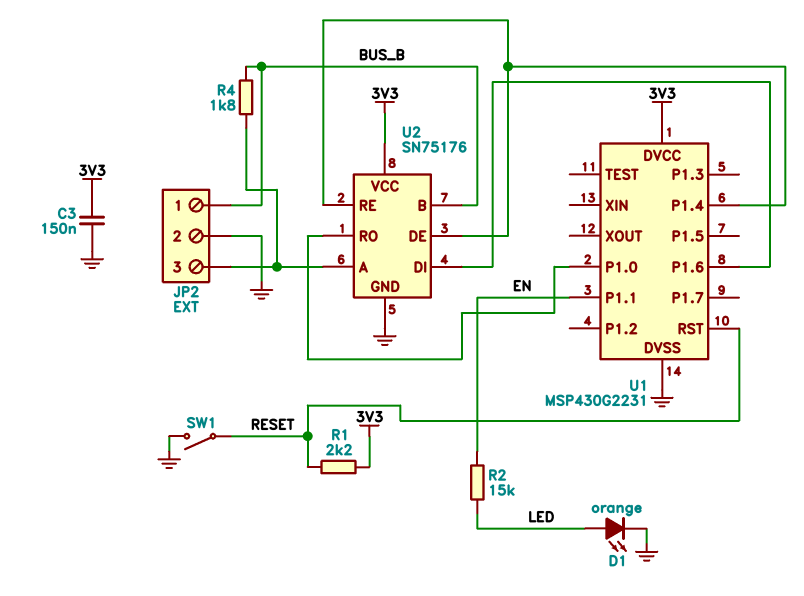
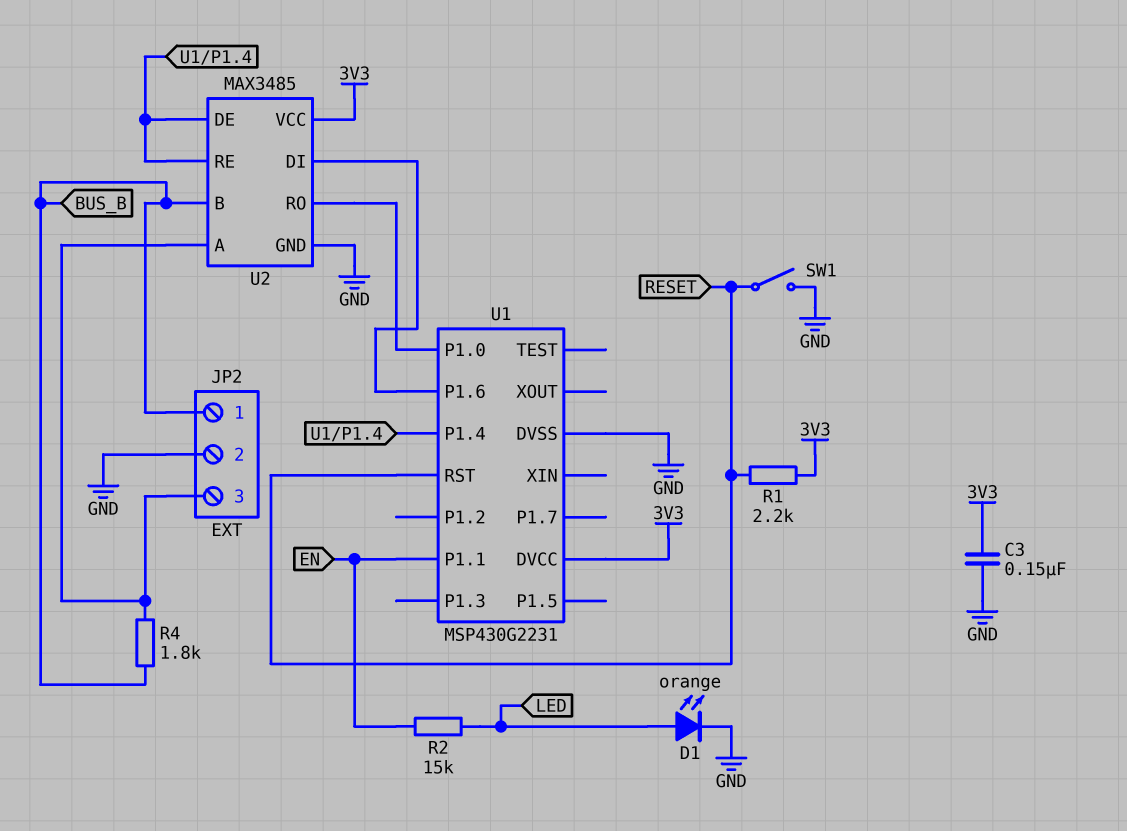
U2: SN75176 -> MAX3485

